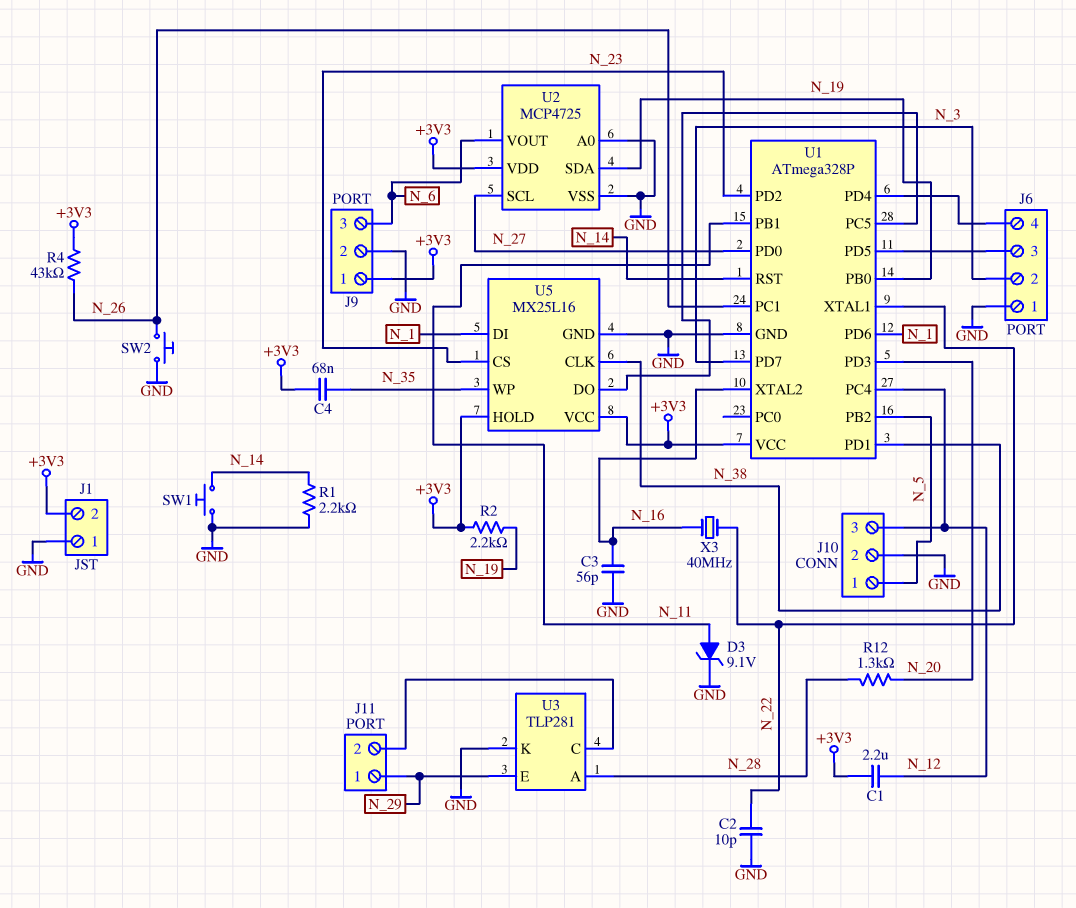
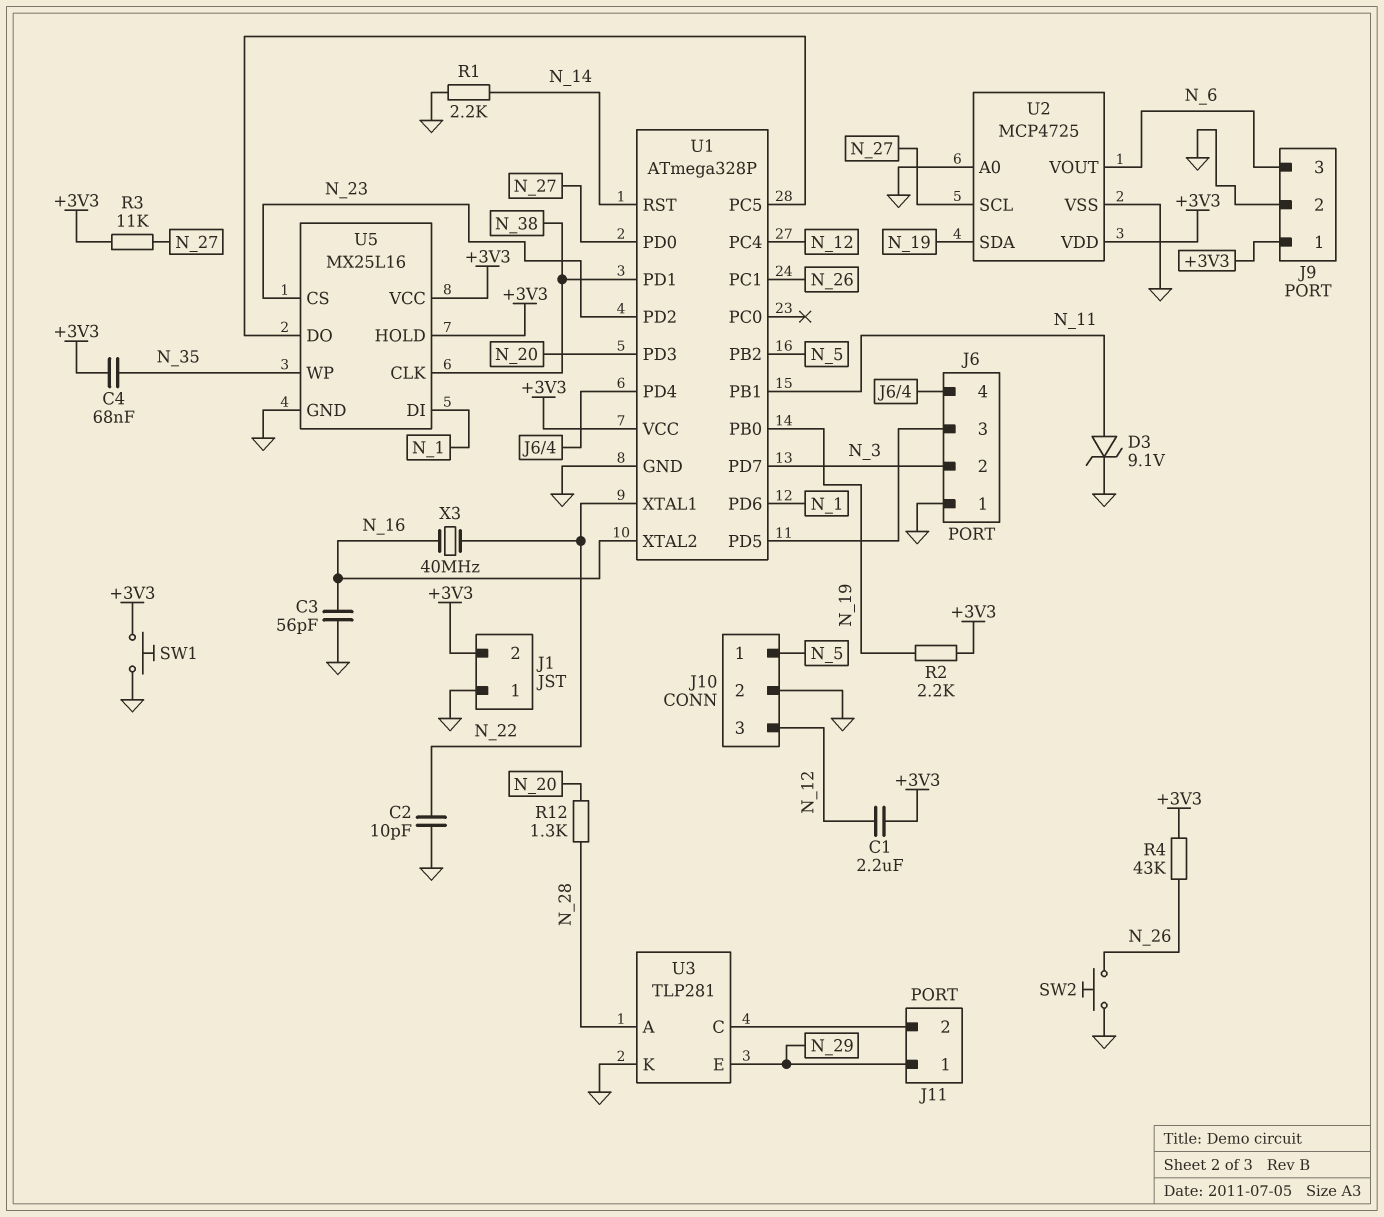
R3: none -> 11k (+3V3, N_27)
SW1: button (GND, N_14) -> button (+3V3, GND)

